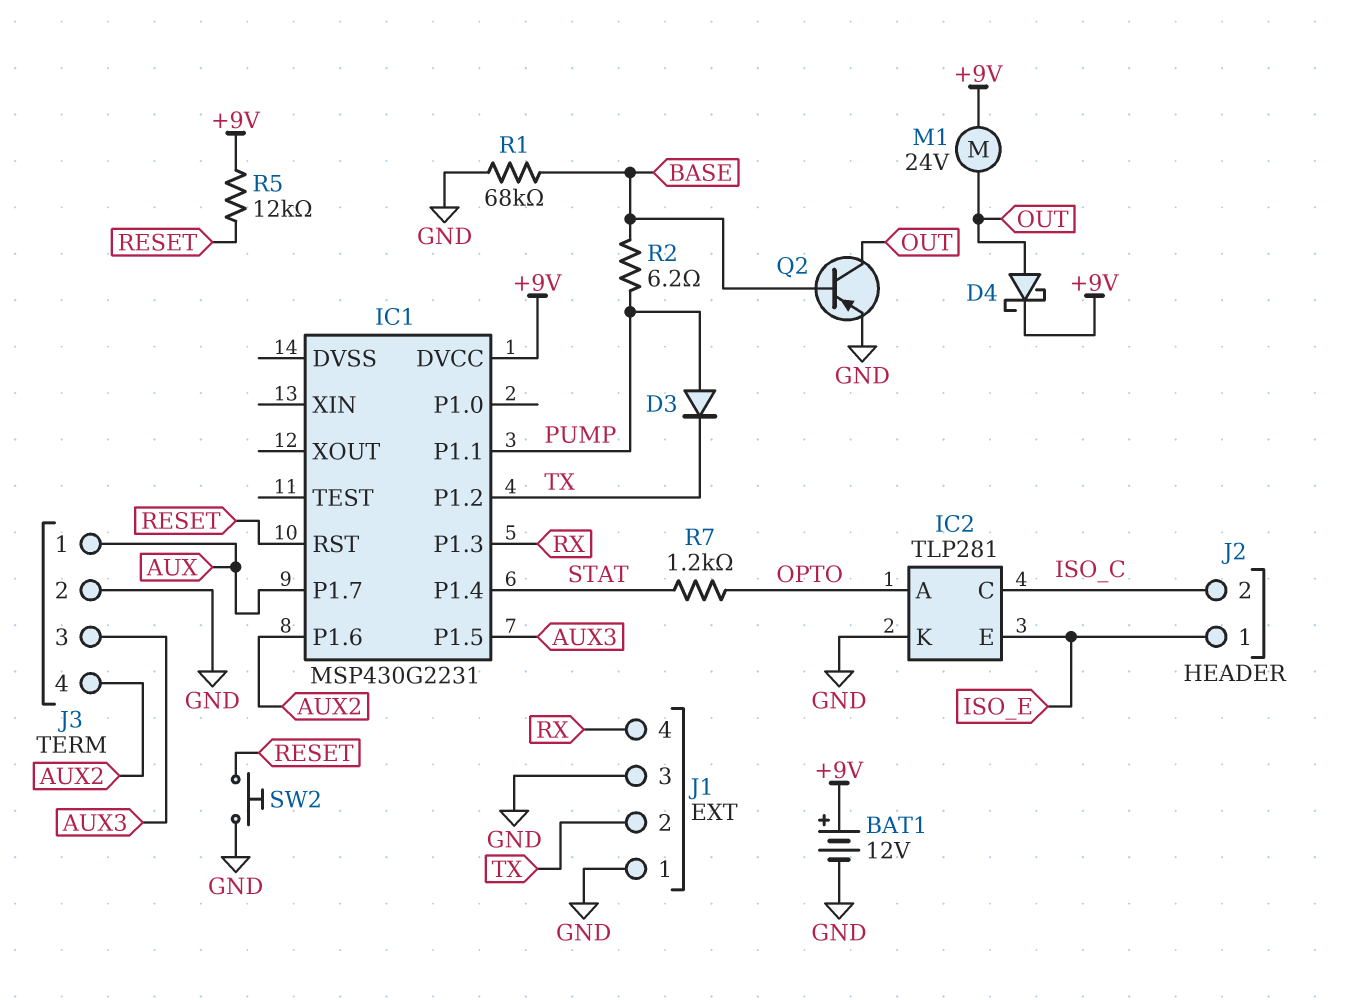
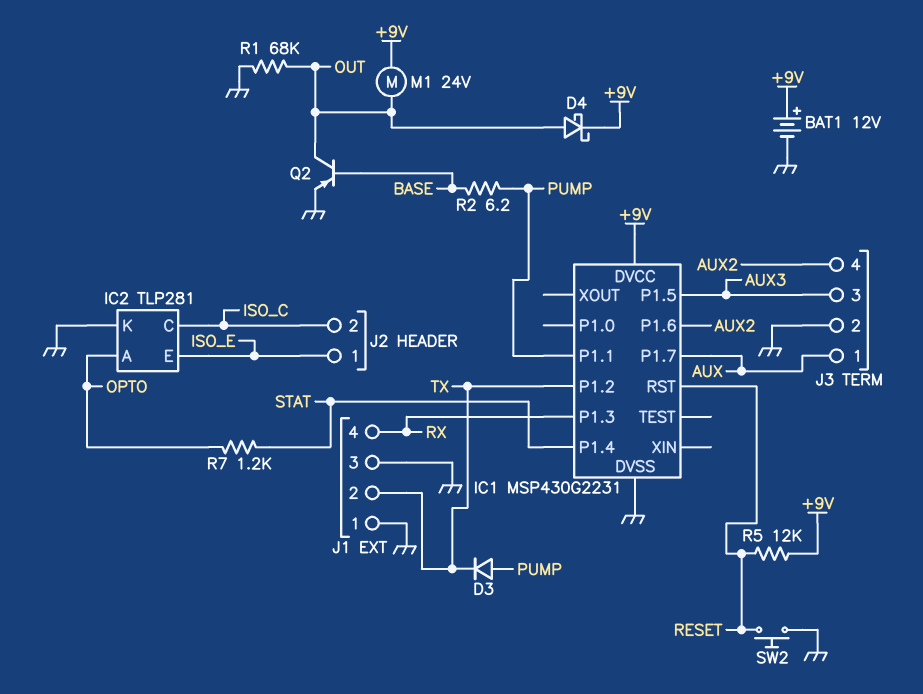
IC1 pin DVSS: none -> GND
R1: 68k (BASE, GND) -> 68k (GND, OUT)

